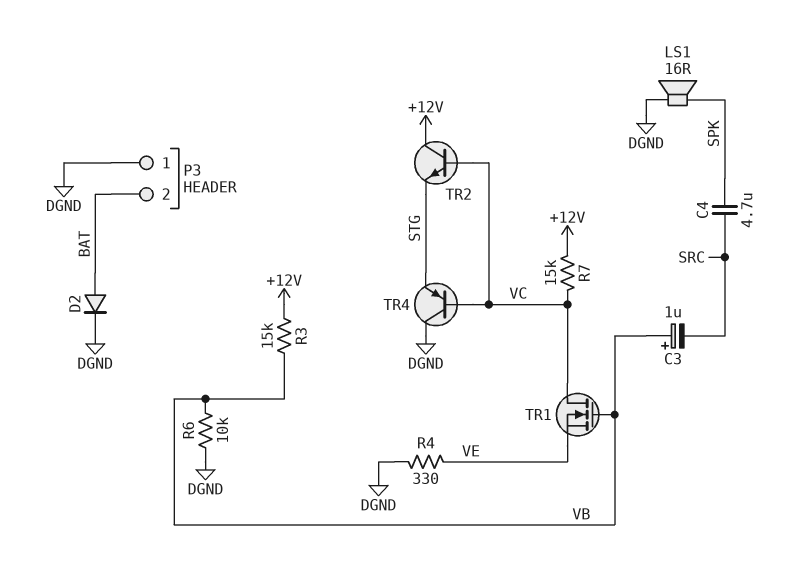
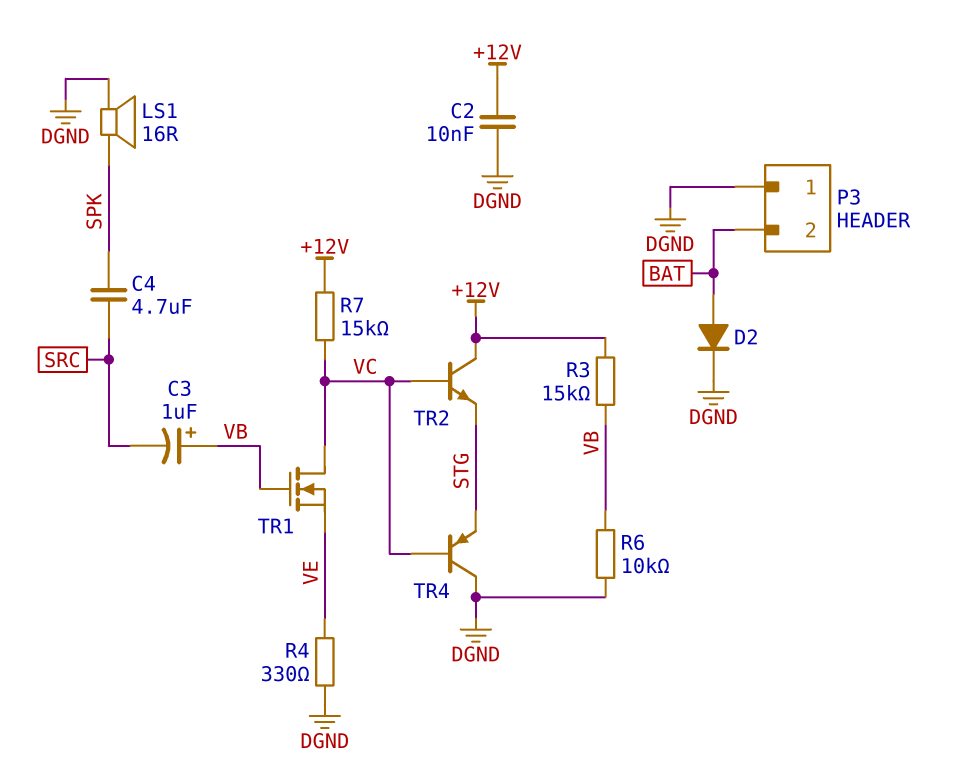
C2: none -> 10nF (+12V, DGND)

